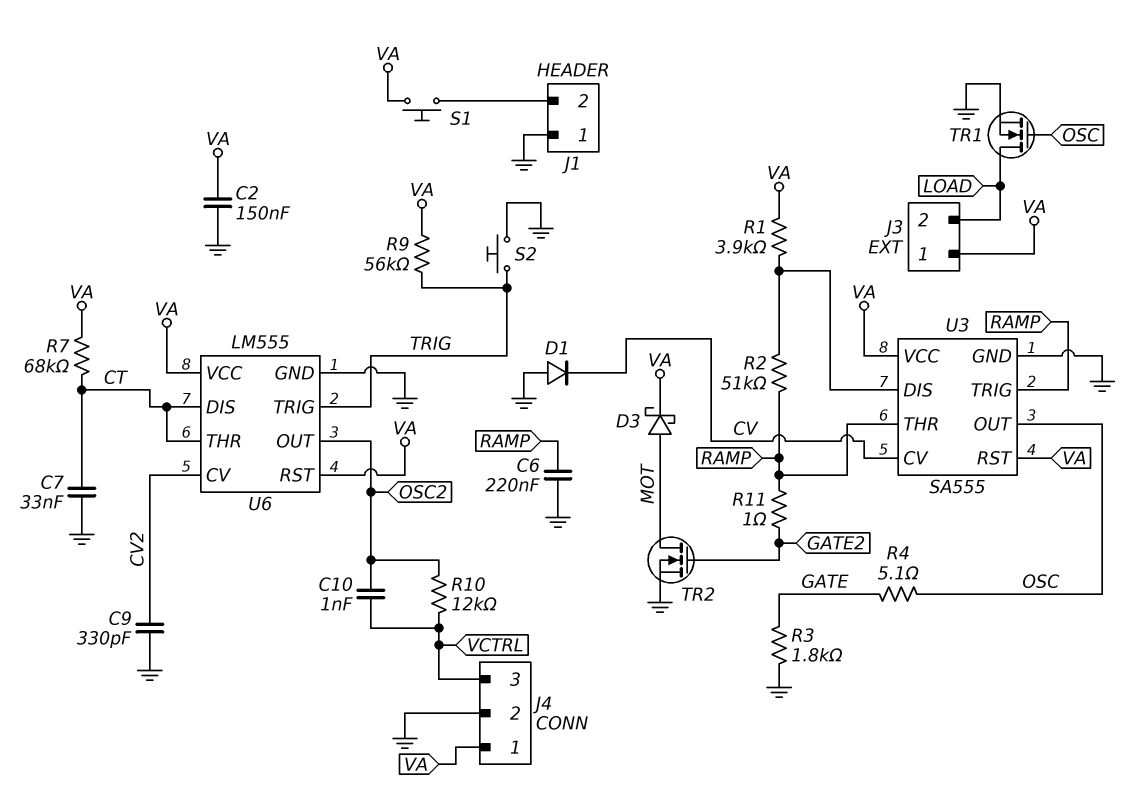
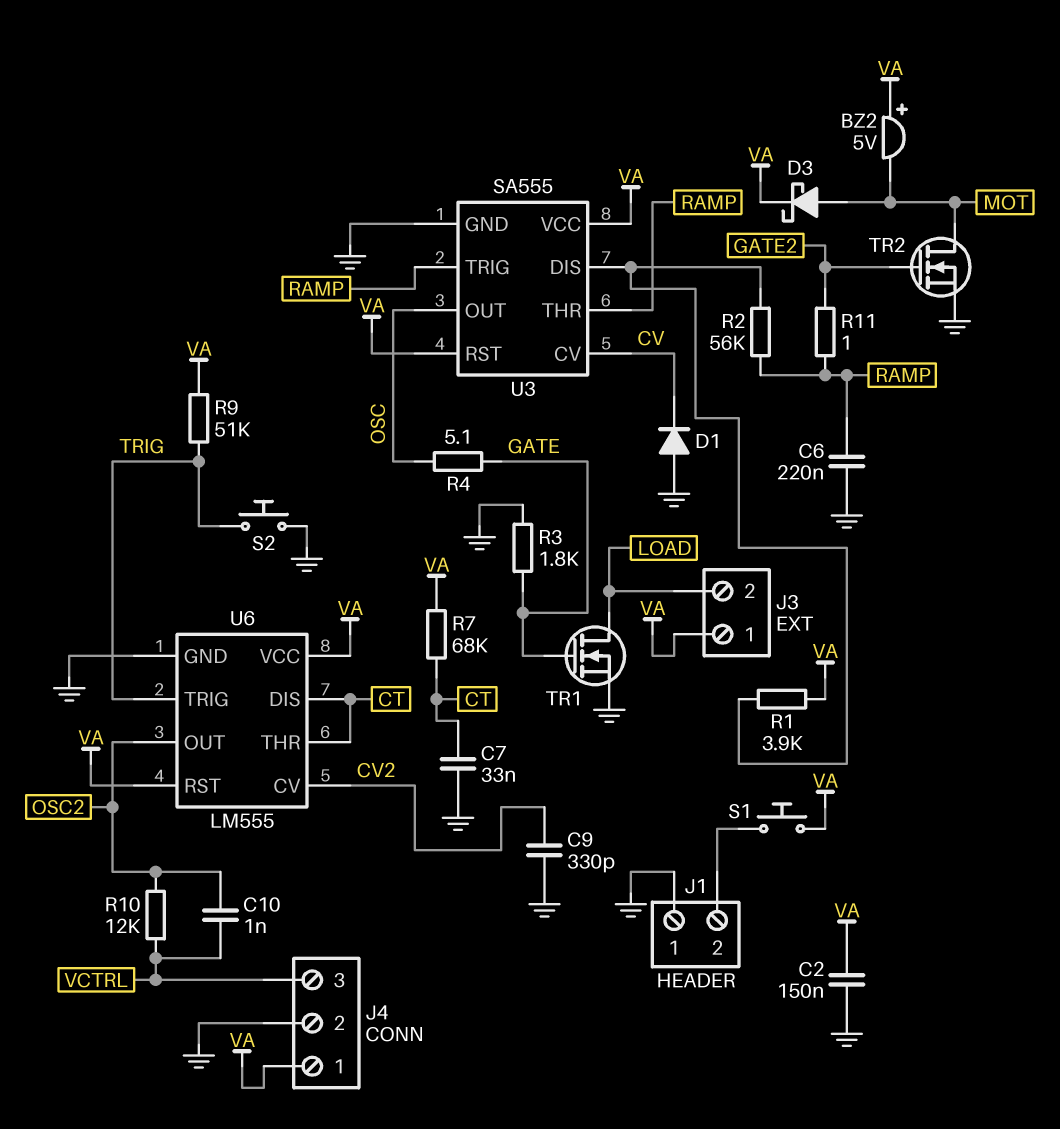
BZ2: none -> buzzer 5V (plus VA, minus MOT)
R2: 51k (RAMP, U3/DIS) -> 56k (RAMP, U3/DIS)
R9: 56k (TRIG, VA) -> 51k (TRIG, VA)
TR1: NMOS (G OSC, D LOAD, S GND) -> NMOS (G GATE, D LOAD, S GND)

